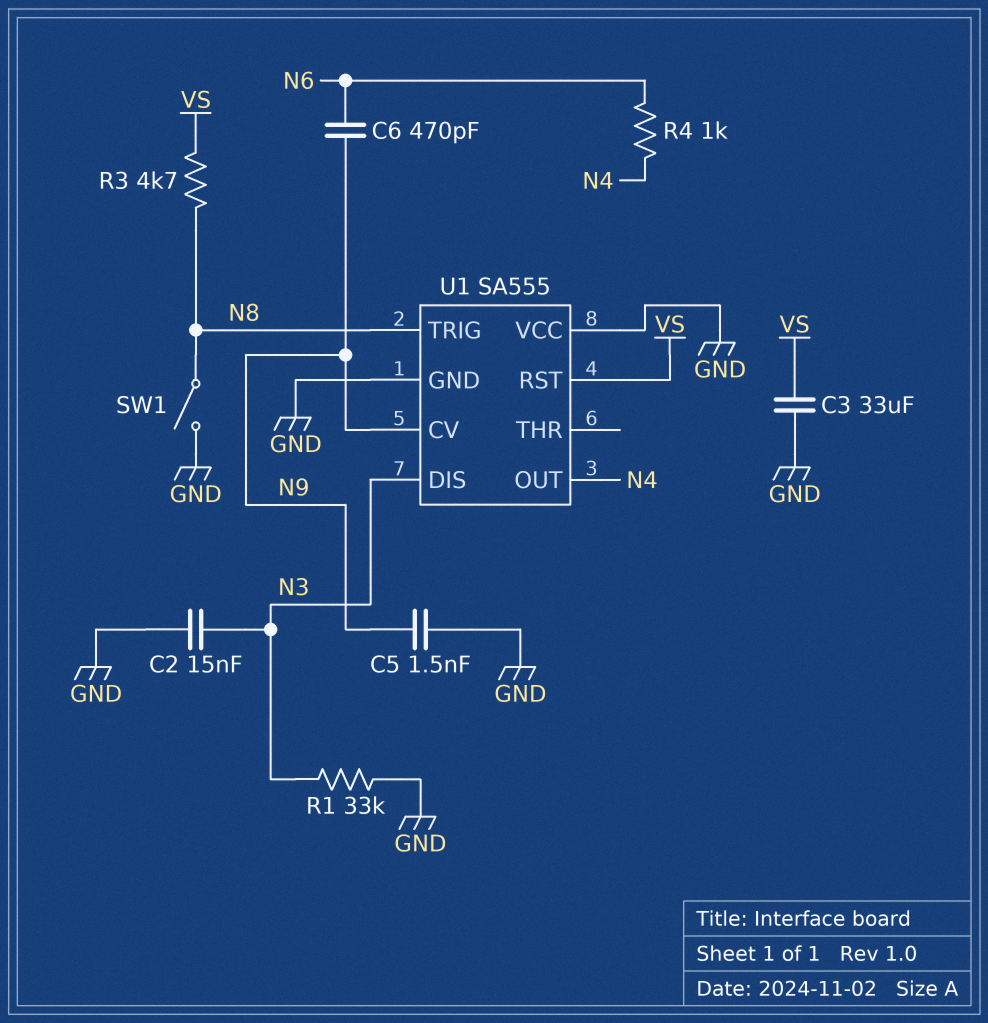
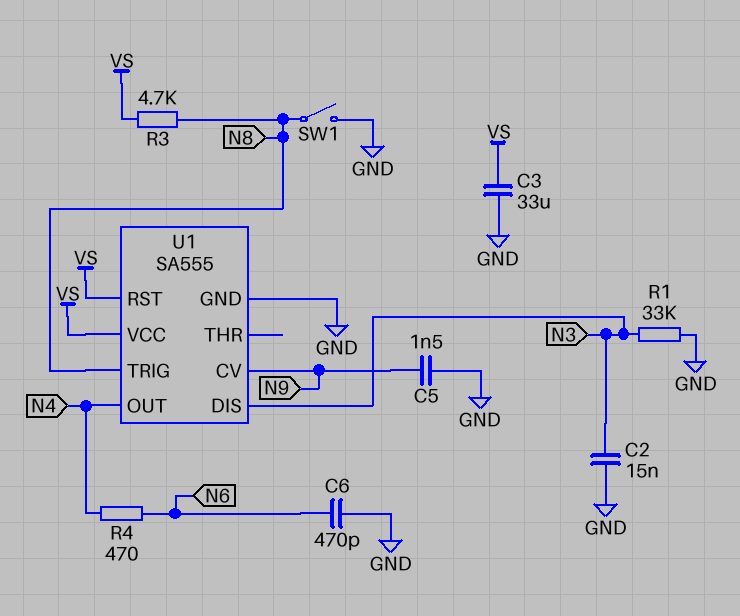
C6: 470pF (N6, N9) -> 470pF (GND, N6)
R4: 1k (N4, N6) -> 470 (N4, N6)
U1 pin VCC: GND -> VS

